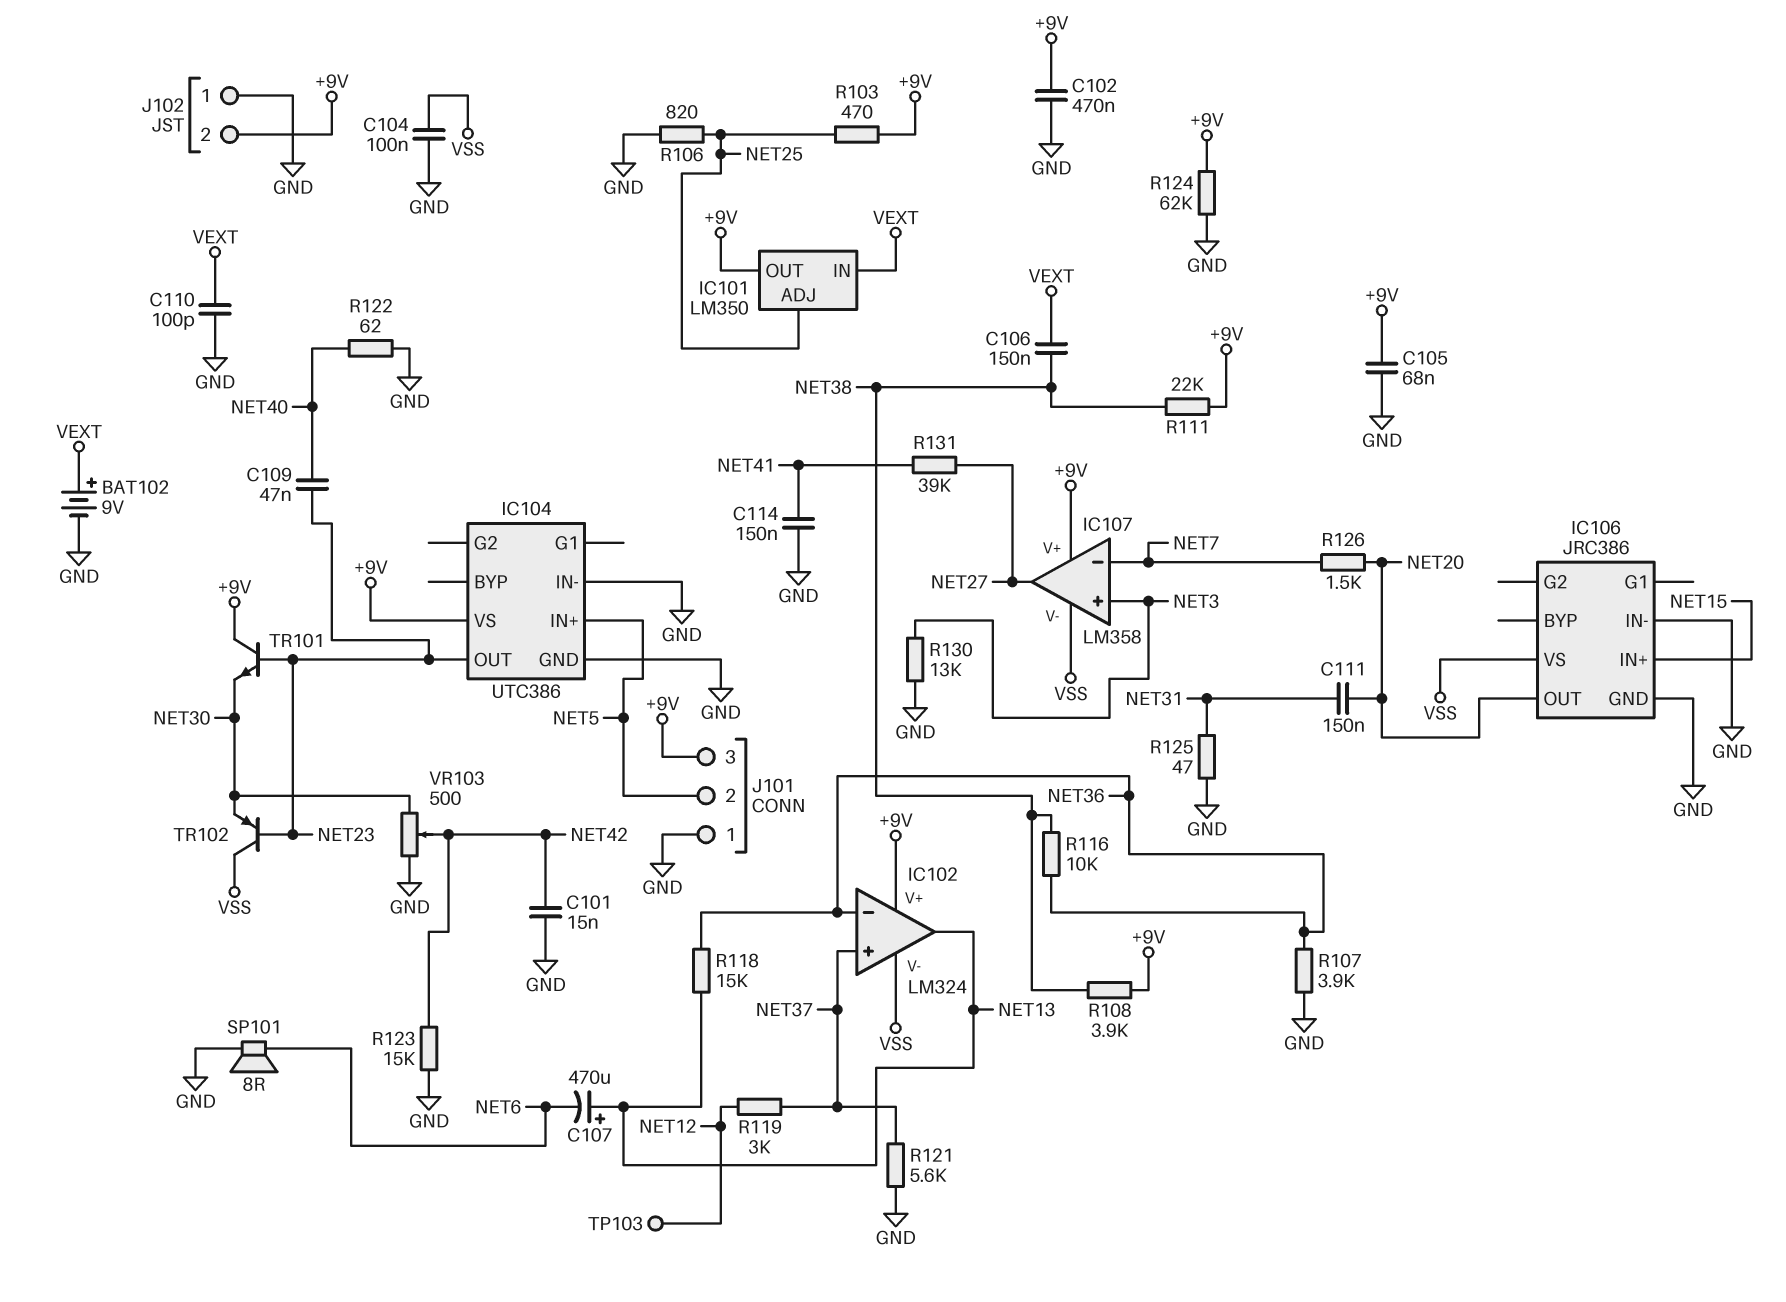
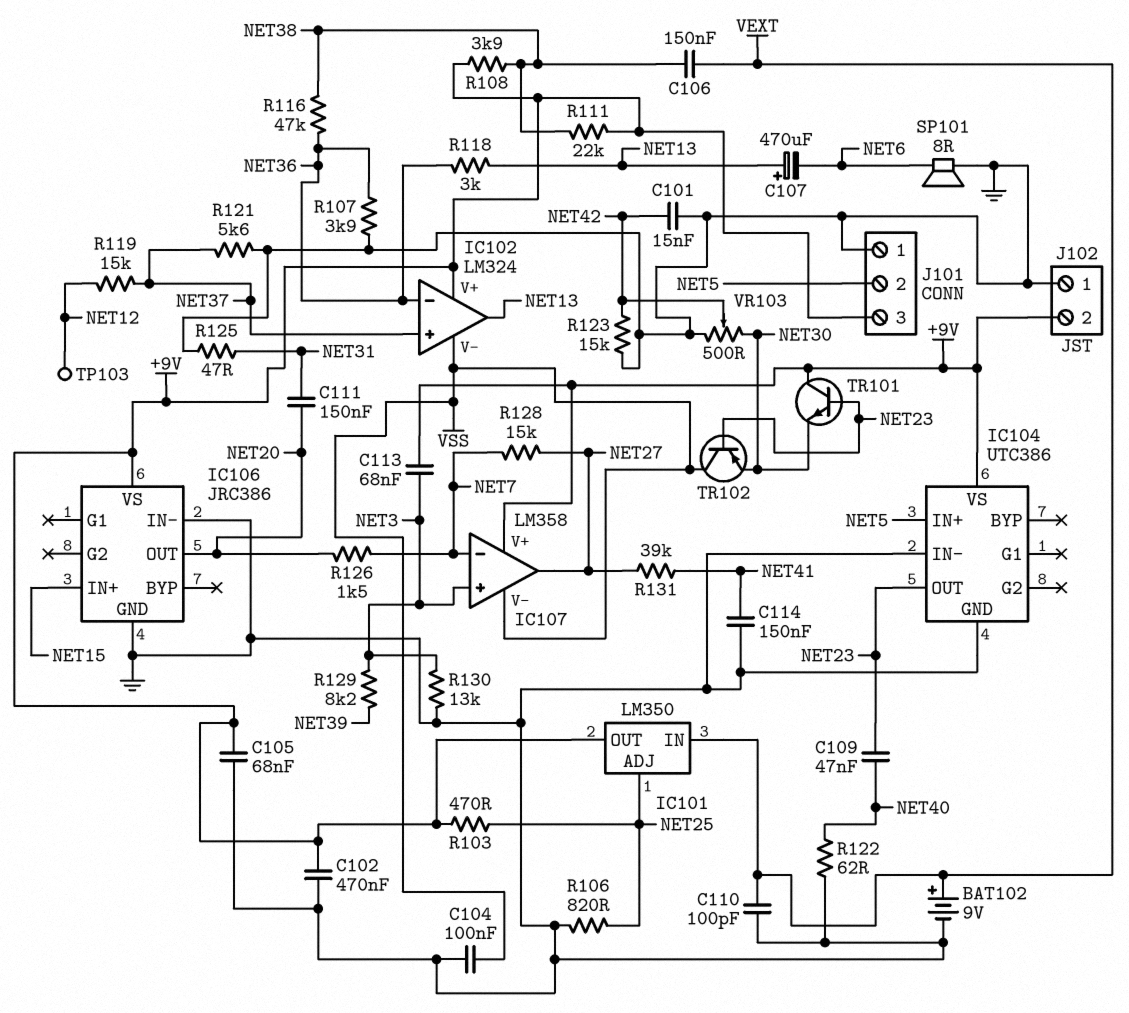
C113: none -> 68nF (+9V, NET3)
IC106 pin VS: VSS -> +9V
R116: 10k (NET36, NET38) -> 47k (NET36, NET38)
R118: 15k (NET13, NET36) -> 3k (NET13, NET36)
R119: 3k (NET12, NET37) -> 15k (NET12, NET37)
R124: 62k (+9V, GND) -> none
R128: none -> 15k (NET7, NET27)
R129: none -> 8.2k (NET3, NET39)

